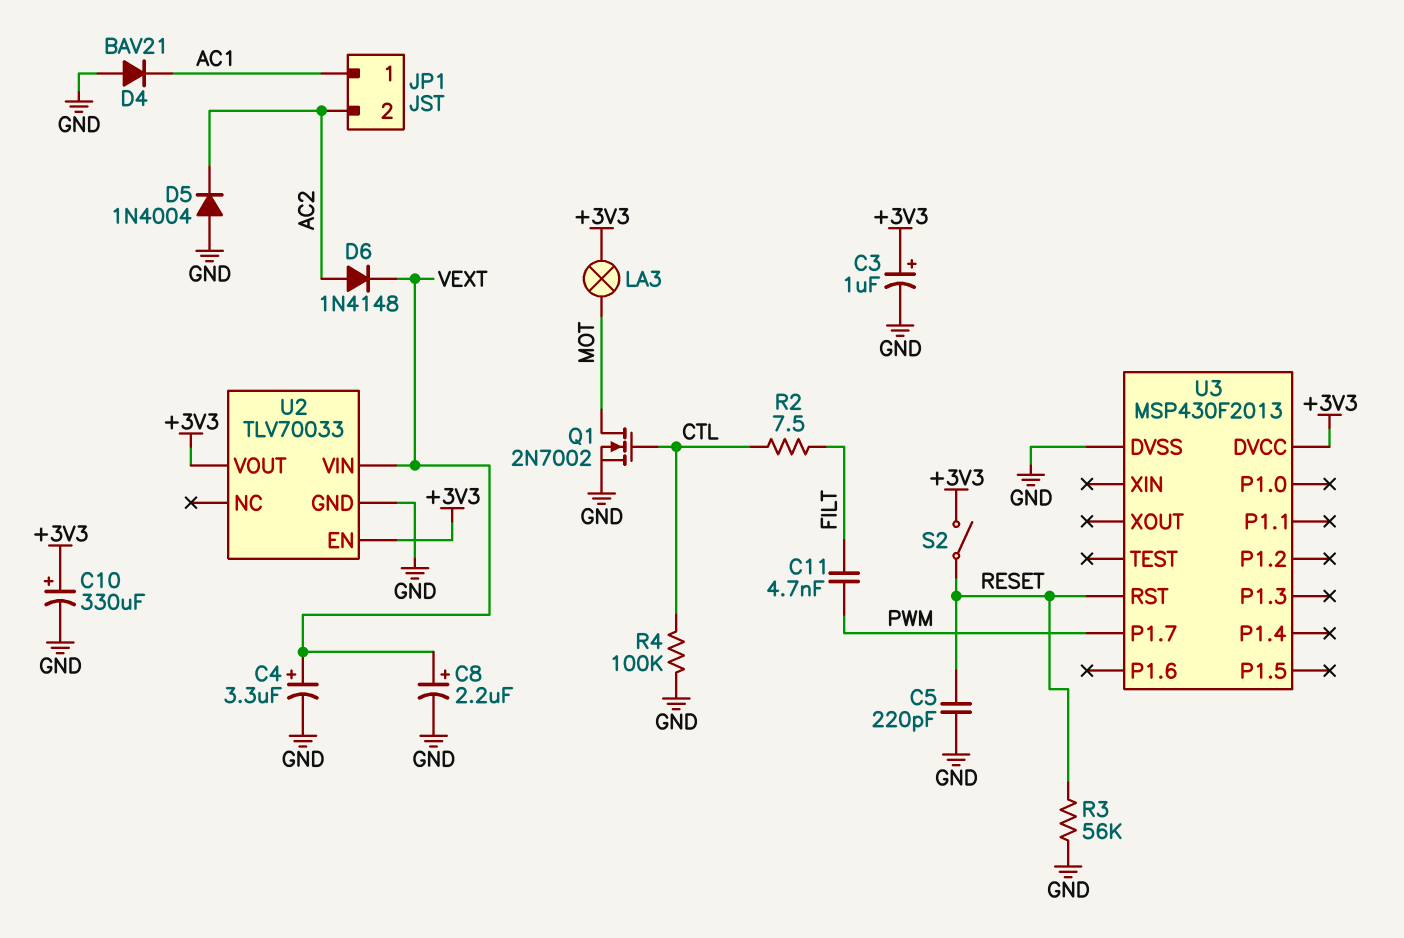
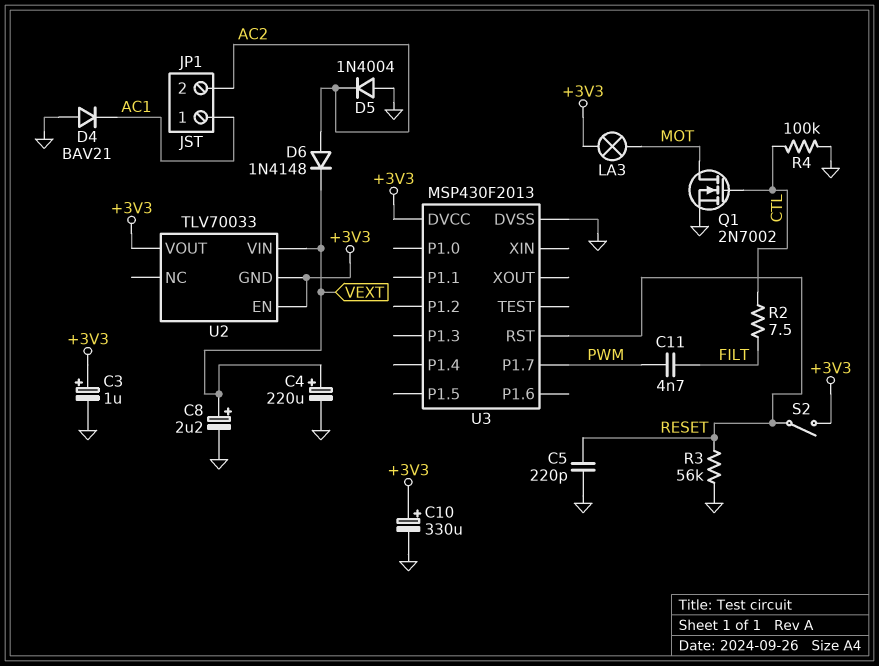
C4: 3.3uF (plus VEXT, minus GND) -> 220uF (plus VEXT, minus GND)
U2 pin GND: GND -> +3V3

